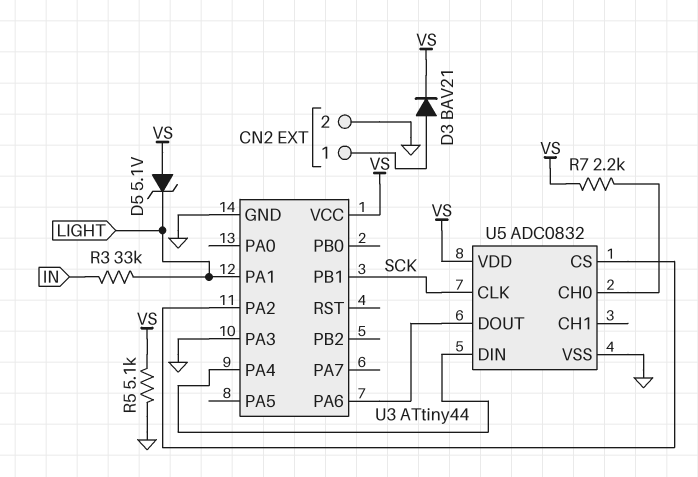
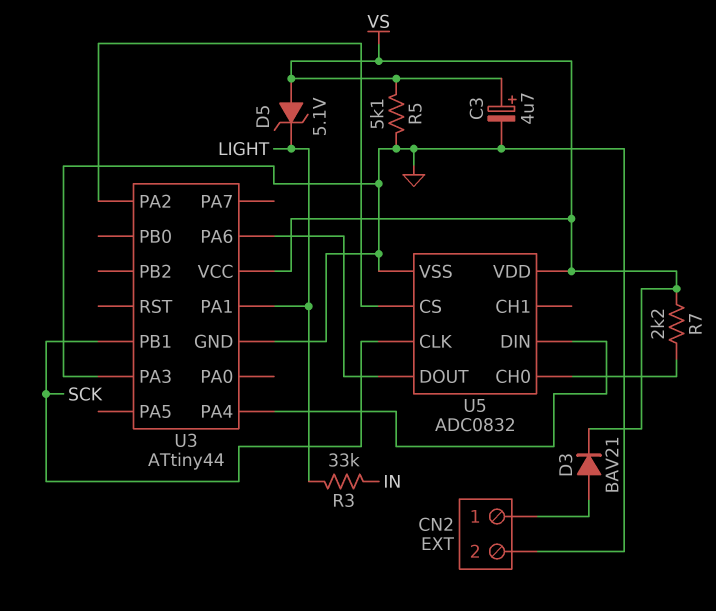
C3: none -> 4.7uF (plus VS, minus GND)

